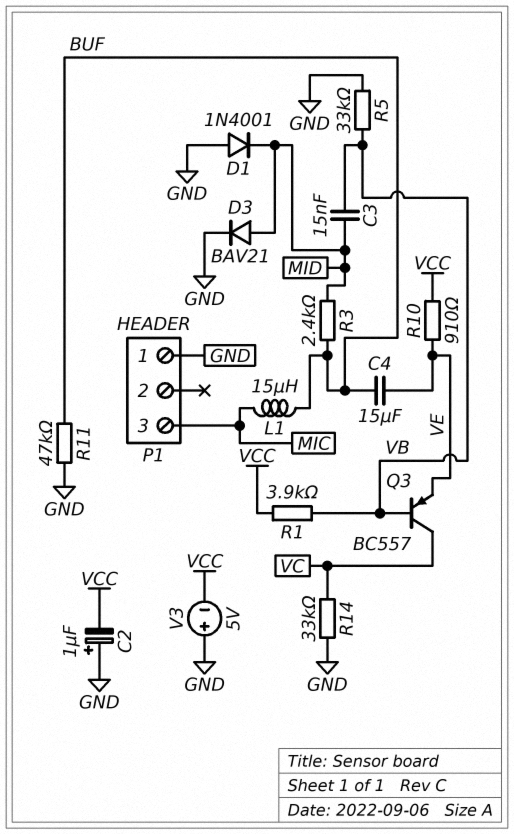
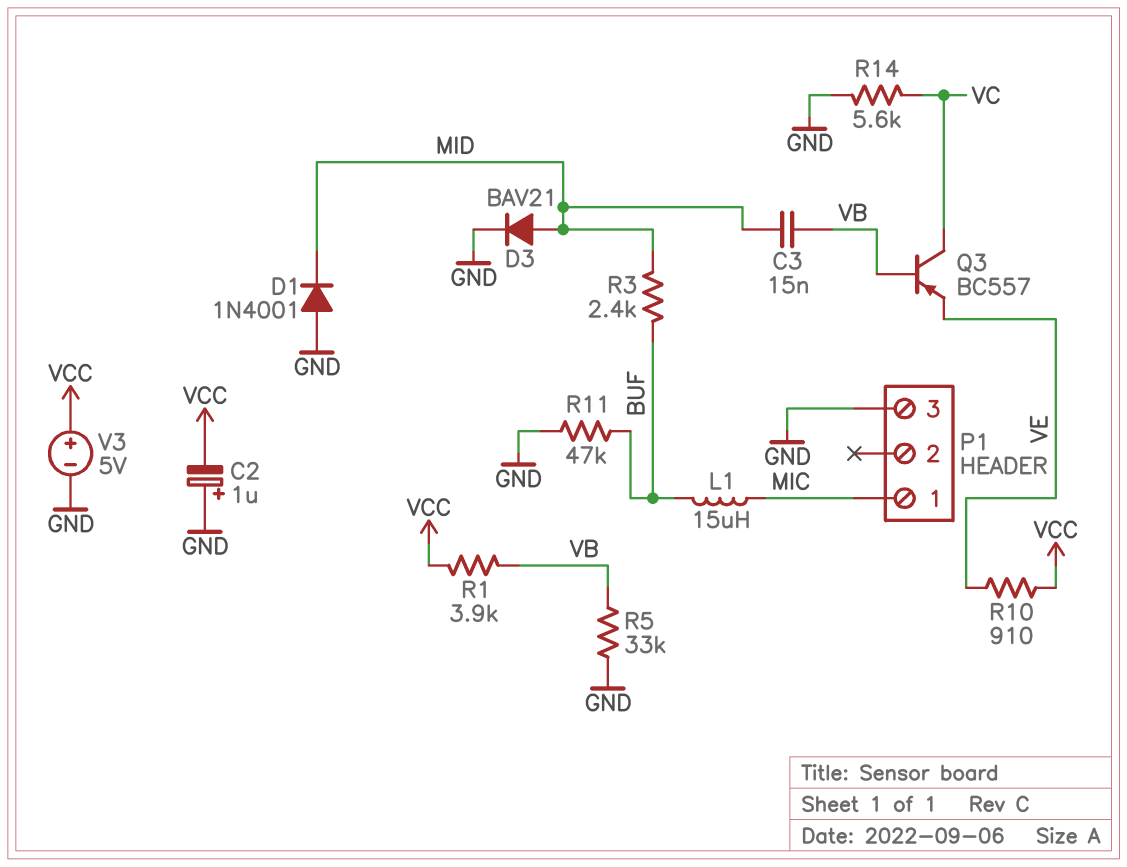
C4: 15uF (BUF, VE) -> none
P1 pin 1: GND -> MIC
P1 pin 3: MIC -> GND
R14: 33k (GND, VC) -> 5.6k (GND, VC)
V3: 5V (plus GND, minus VCC) -> 5V (plus VCC, minus GND)

